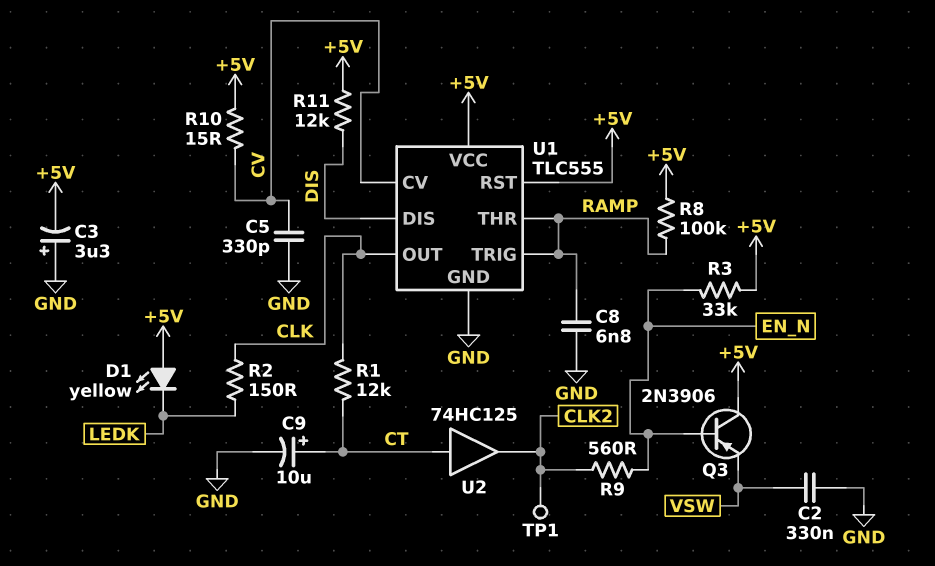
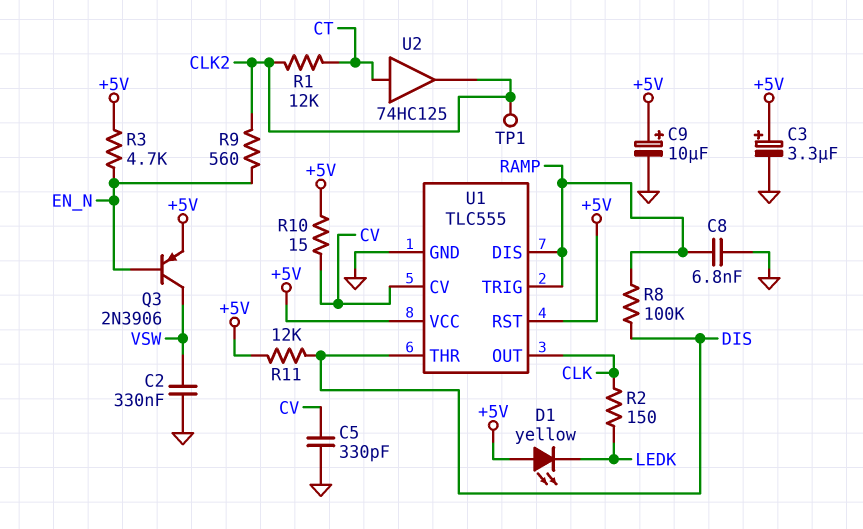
C3: 3.3uF (plus GND, minus +5V) -> 3.3uF (plus +5V, minus GND)
C9: 10uF (plus CT, minus GND) -> 10uF (plus +5V, minus GND)
Q3: PNP 2N3906 (B EN_N, C +5V, E VSW) -> PNP 2N3906 (B EN_N, C VSW, E +5V)
R1: 12k (CLK, CT) -> 12k (CLK2, CT)
R3: 33k (+5V, EN_N) -> 4.7k (+5V, EN_N)
R8: 100k (+5V, RAMP) -> 100k (DIS, RAMP)
U1 pin DIS: DIS -> RAMP
U1 pin THR: RAMP -> DIS

